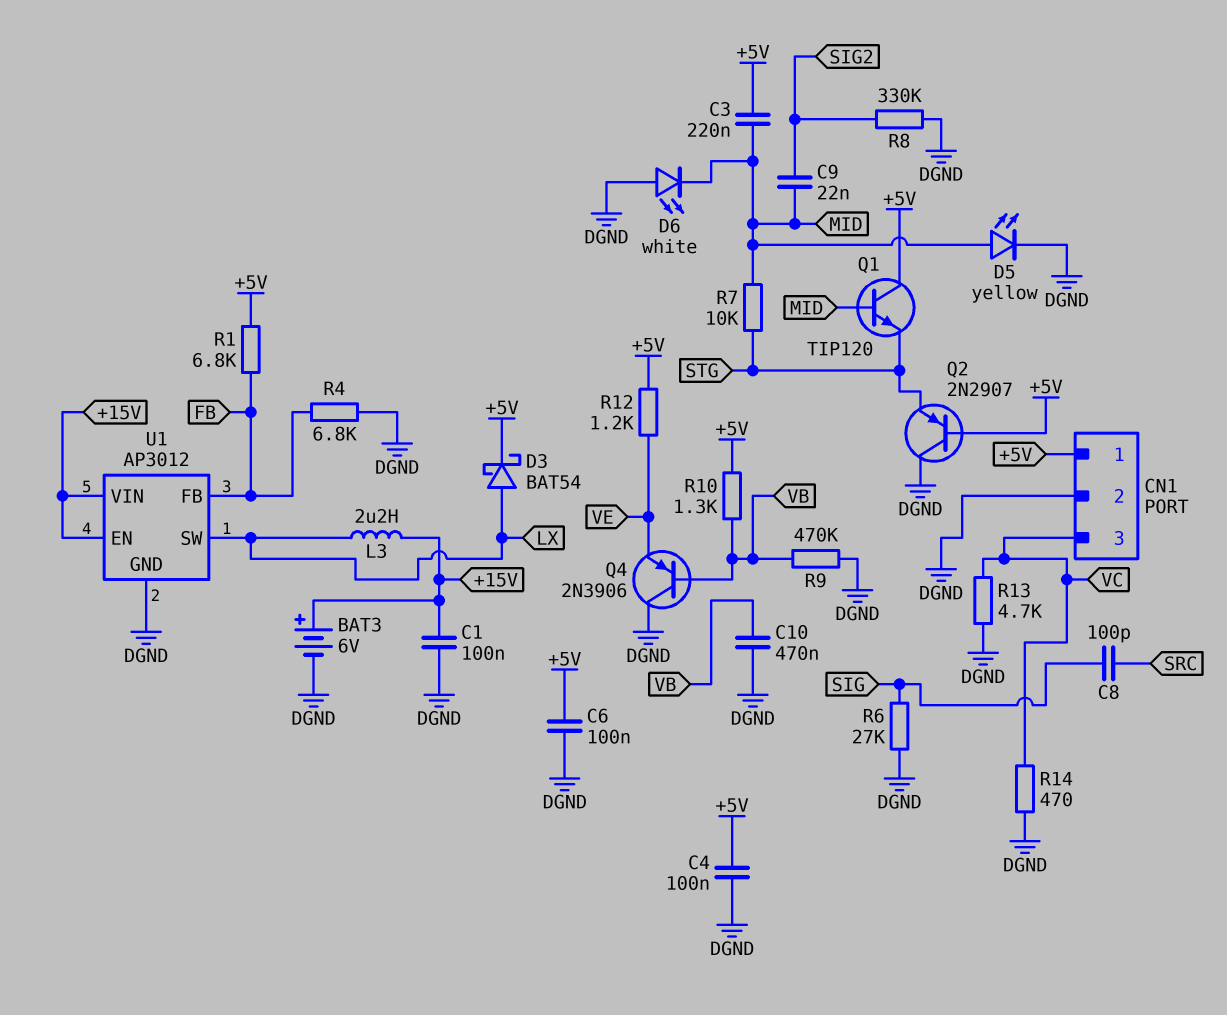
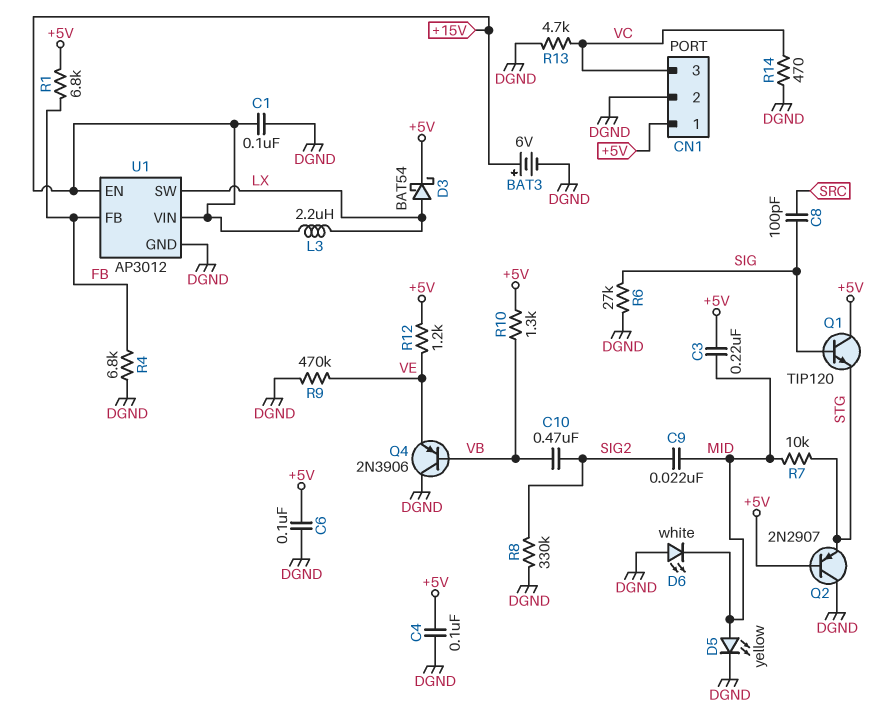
C10: 470nF (DGND, VB) -> 470nF (SIG2, VB)
Q1: NPN TIP120 (B MID, C +5V, E STG) -> NPN TIP120 (B SIG, C +5V, E STG)
R9: 470k (DGND, VB) -> 470k (DGND, VE)

